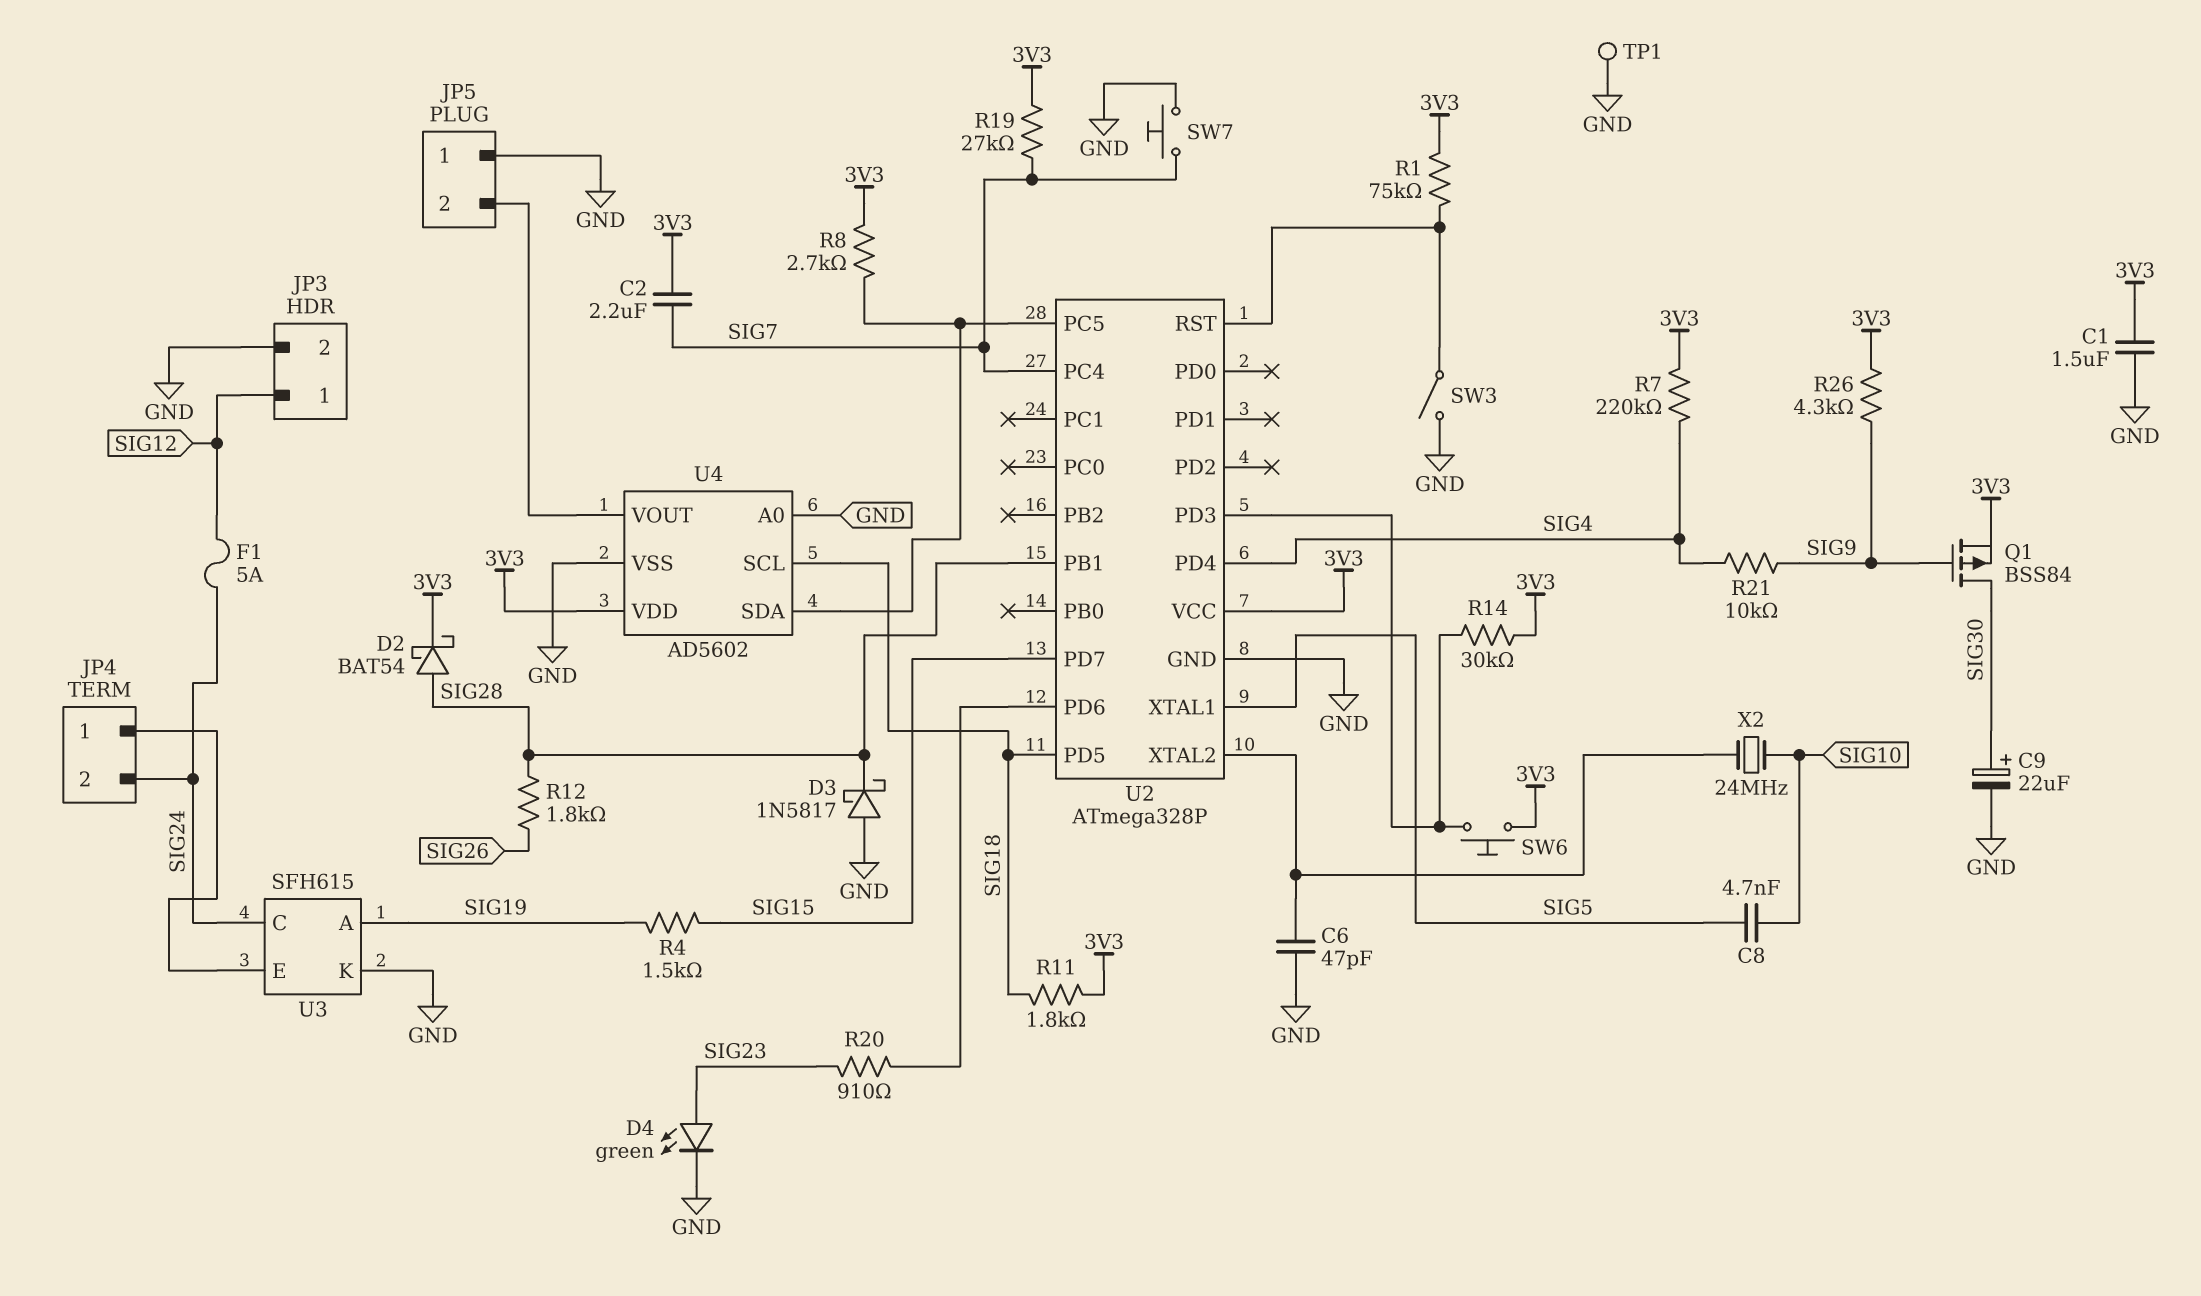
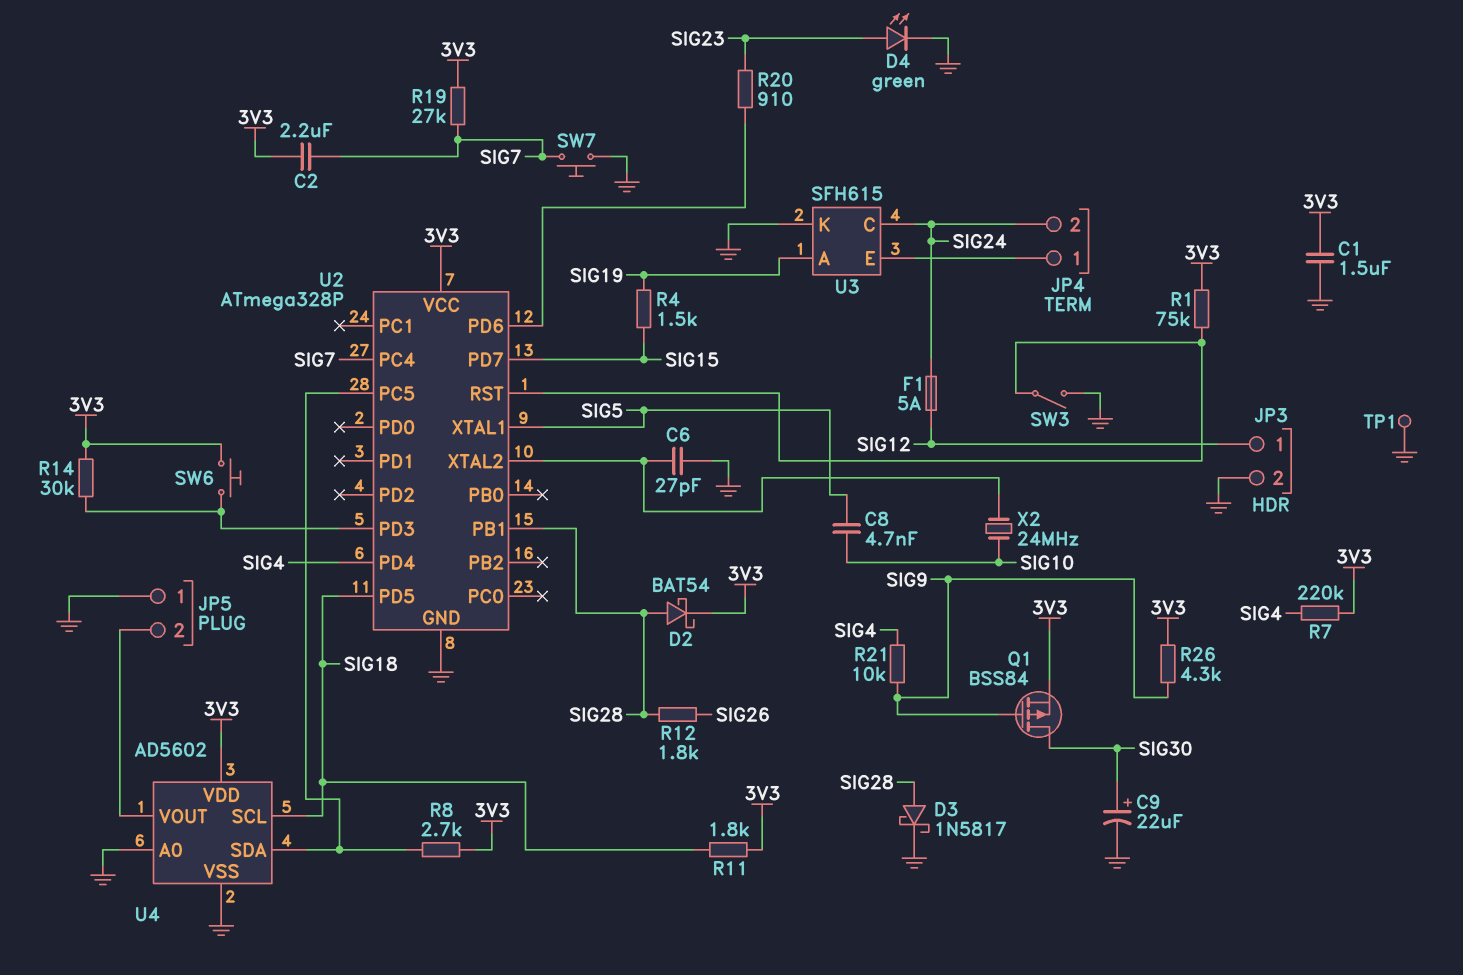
C6: 47pF (GND, U2/XTAL2) -> 27pF (GND, U2/XTAL2)
D3: schottky 1N5817 (A GND, K SIG28) -> schottky 1N5817 (A SIG28, K GND)

